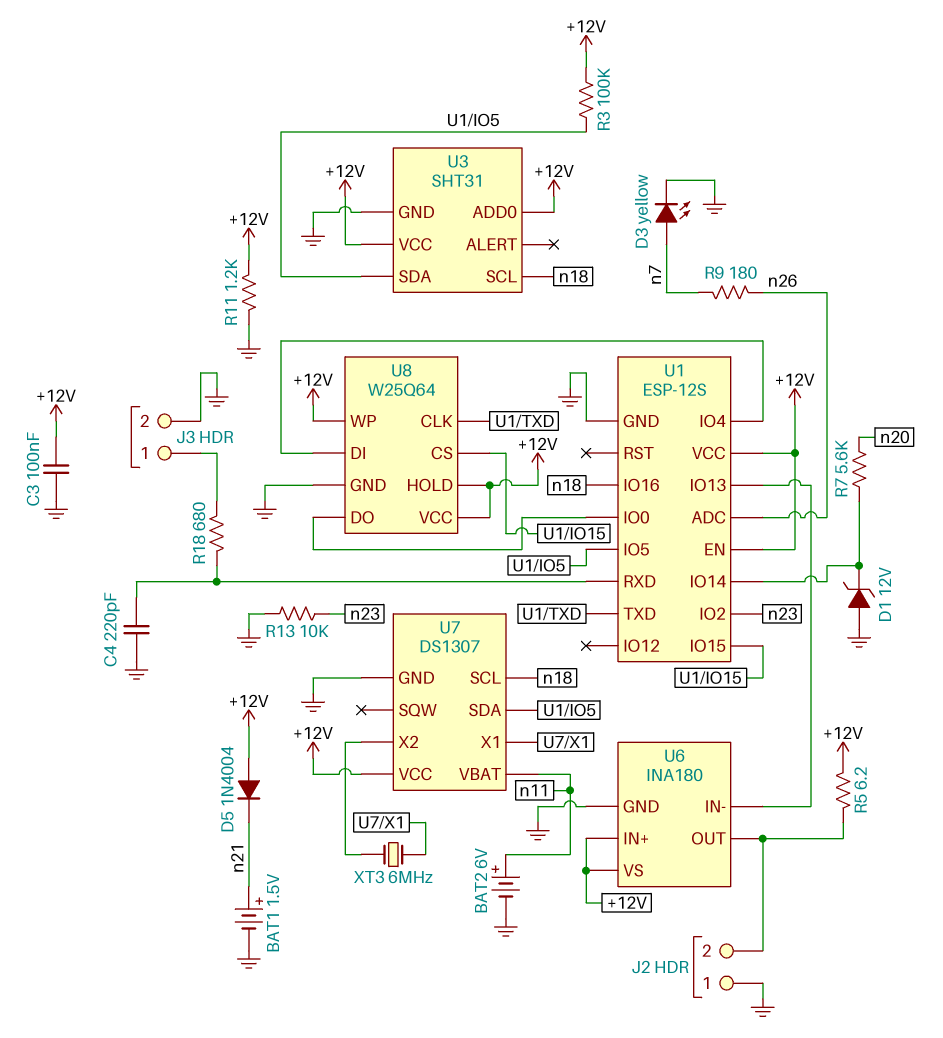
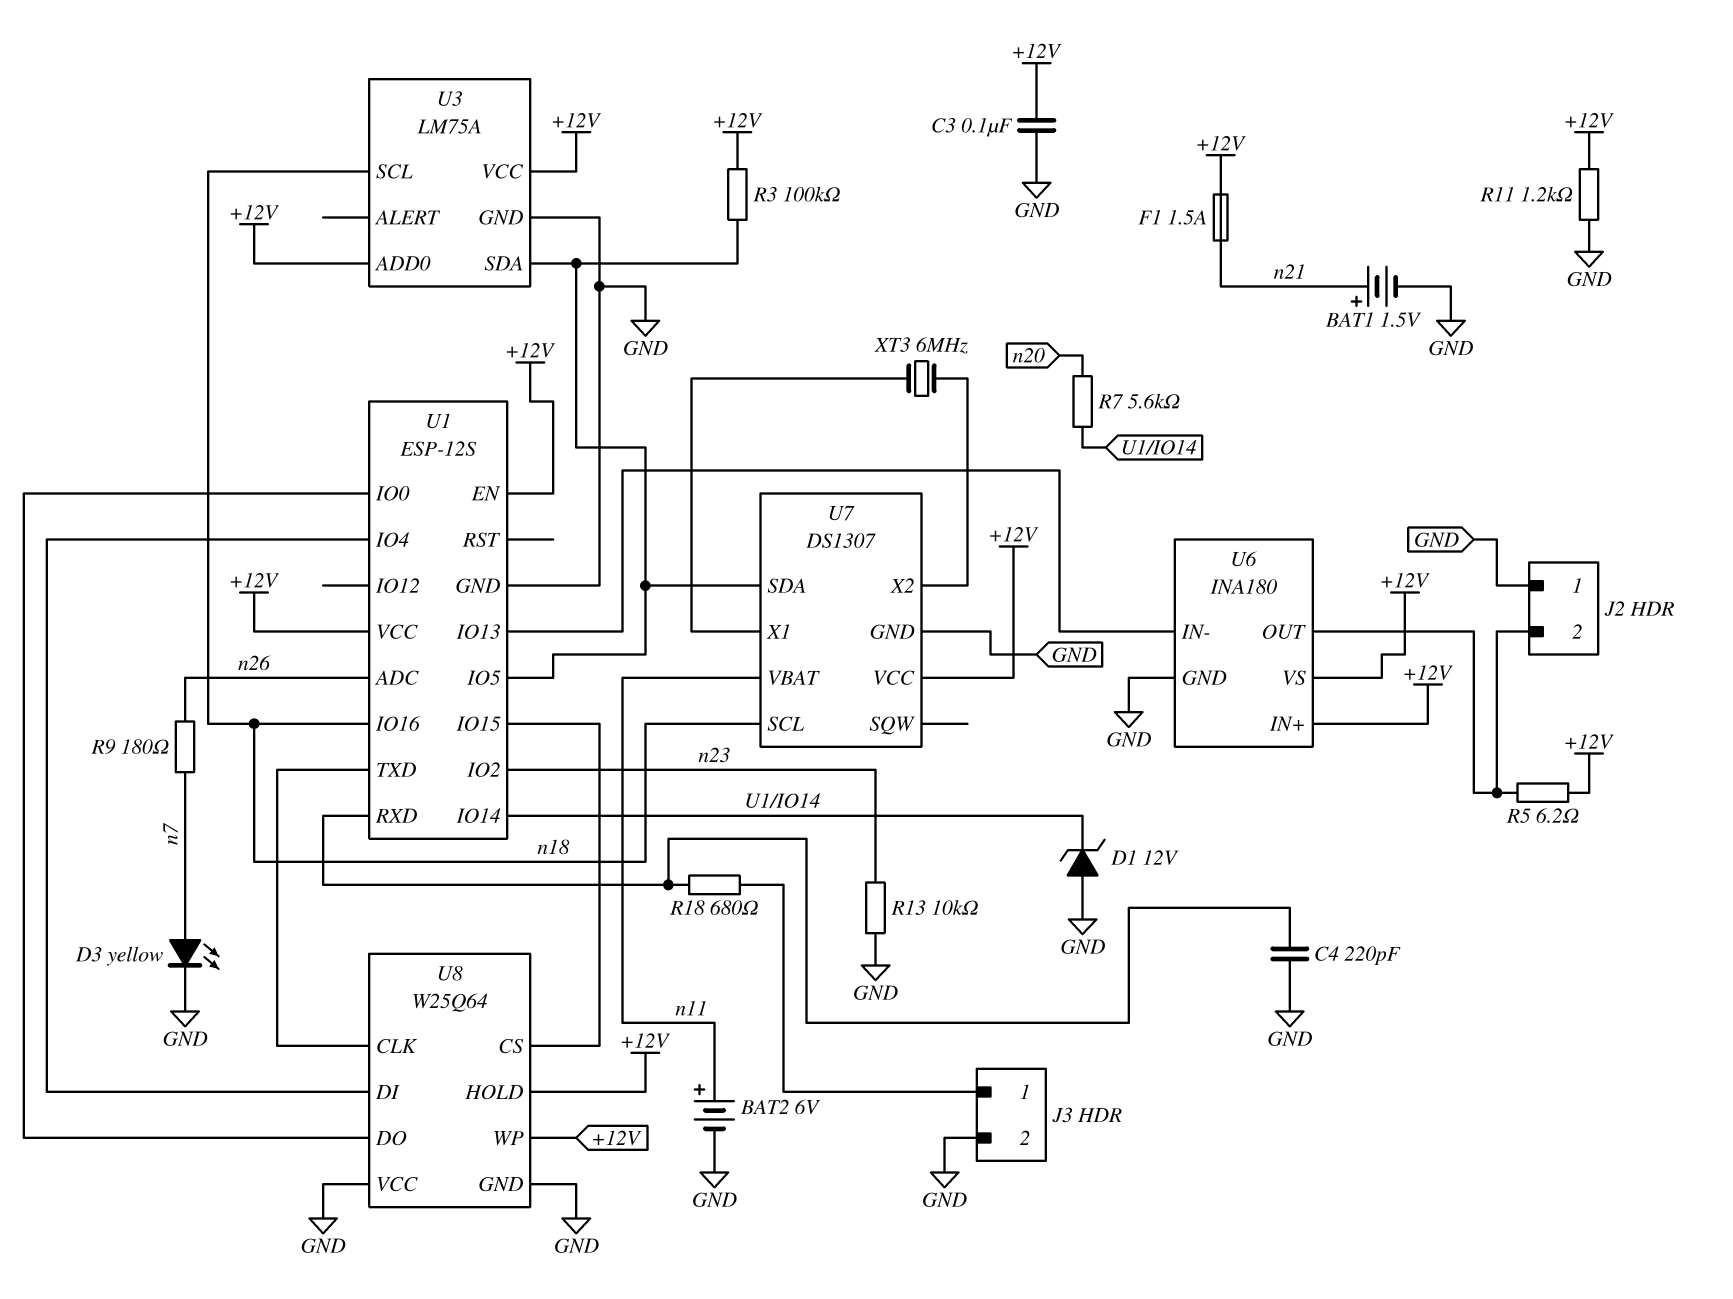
D5: diode 1N4004 (A +12V, K n21) -> none
F1: none -> 1.5A (+12V, n21)
U3: SHT31 -> LM75A
U8 pin VCC: +12V -> GND

